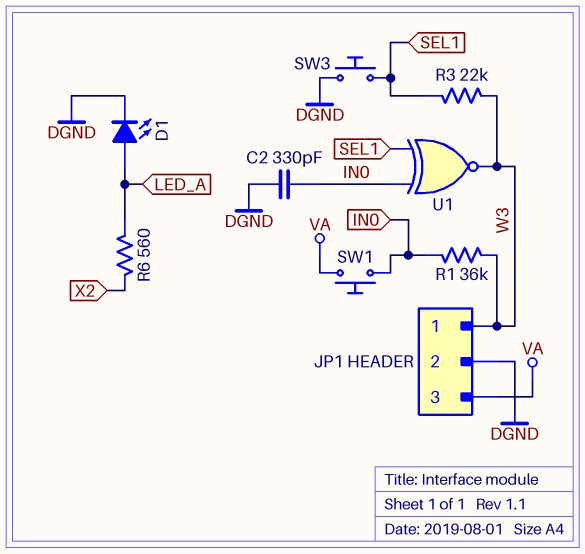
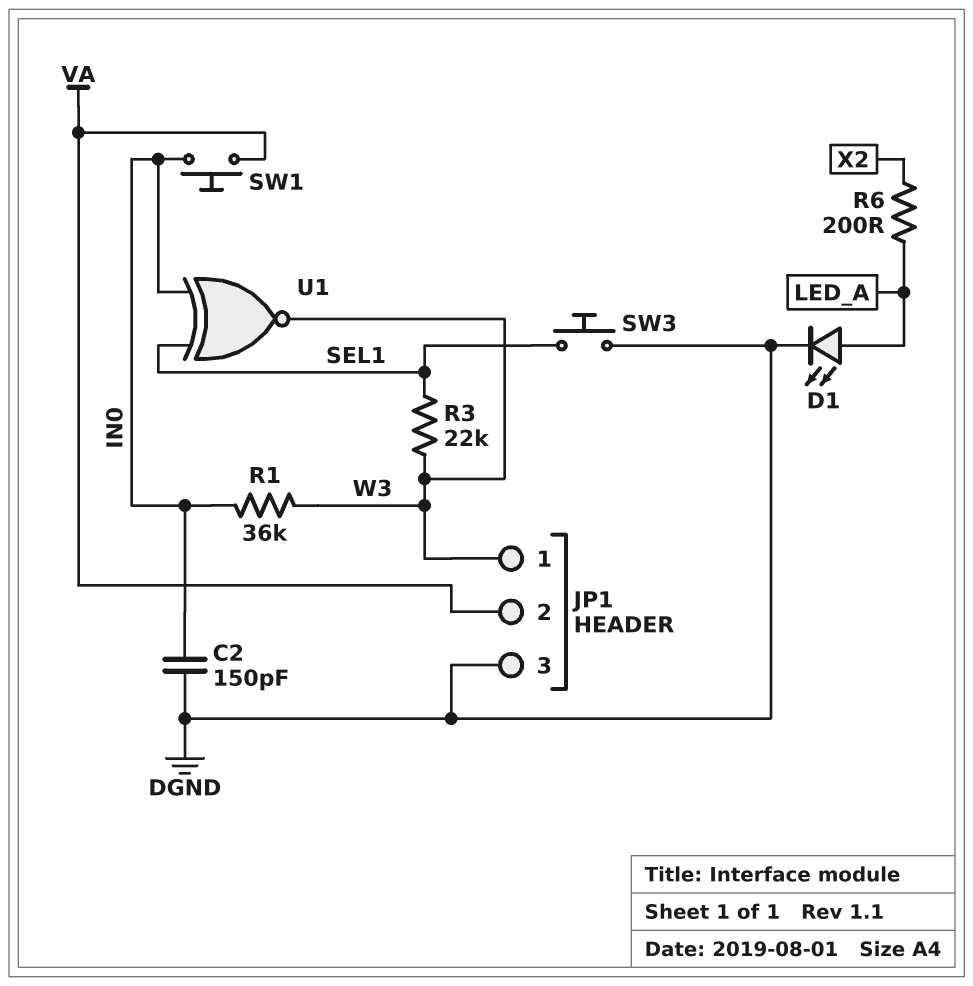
C2: 330pF (DGND, IN0) -> 150pF (DGND, IN0)
JP1 pin 2: DGND -> VA
JP1 pin 3: VA -> DGND
R6: 560 (LED_A, X2) -> 200 (LED_A, X2)

